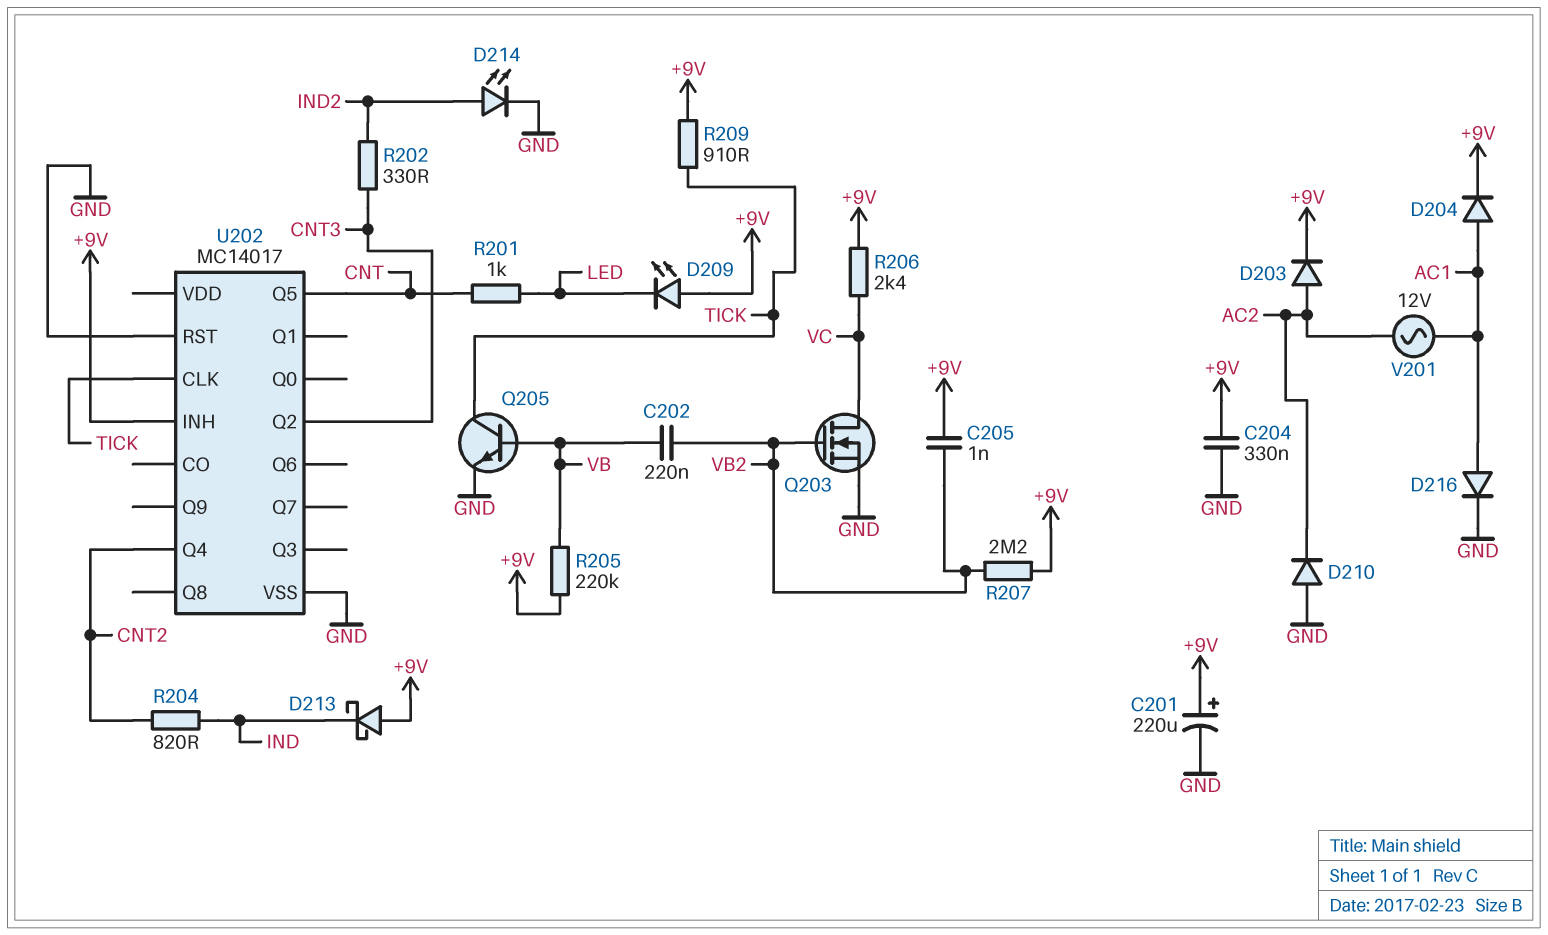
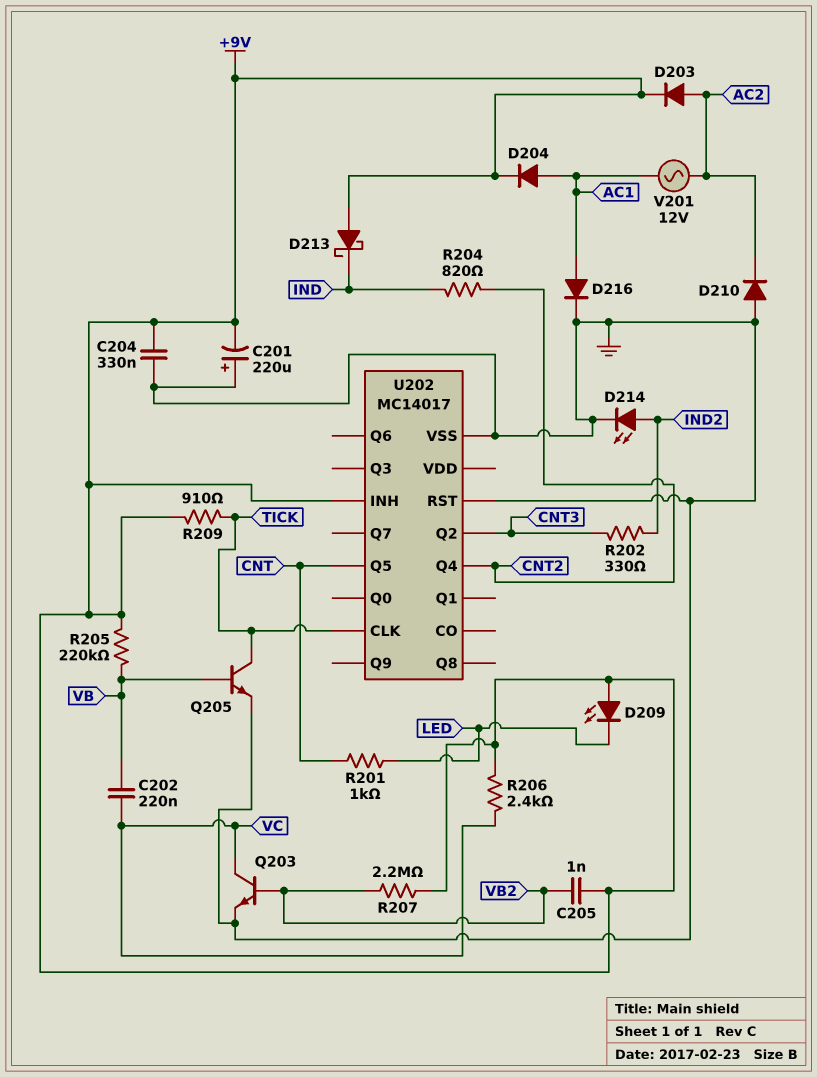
C201: 220uF (plus +9V, minus GND) -> 220uF (plus GND, minus +9V)
C202: 220nF (VB, VB2) -> 220nF (VB, VC)
Q203: NMOS (G VB2, D VC, S GND) -> NPN (B VB2, C VC, E GND)

